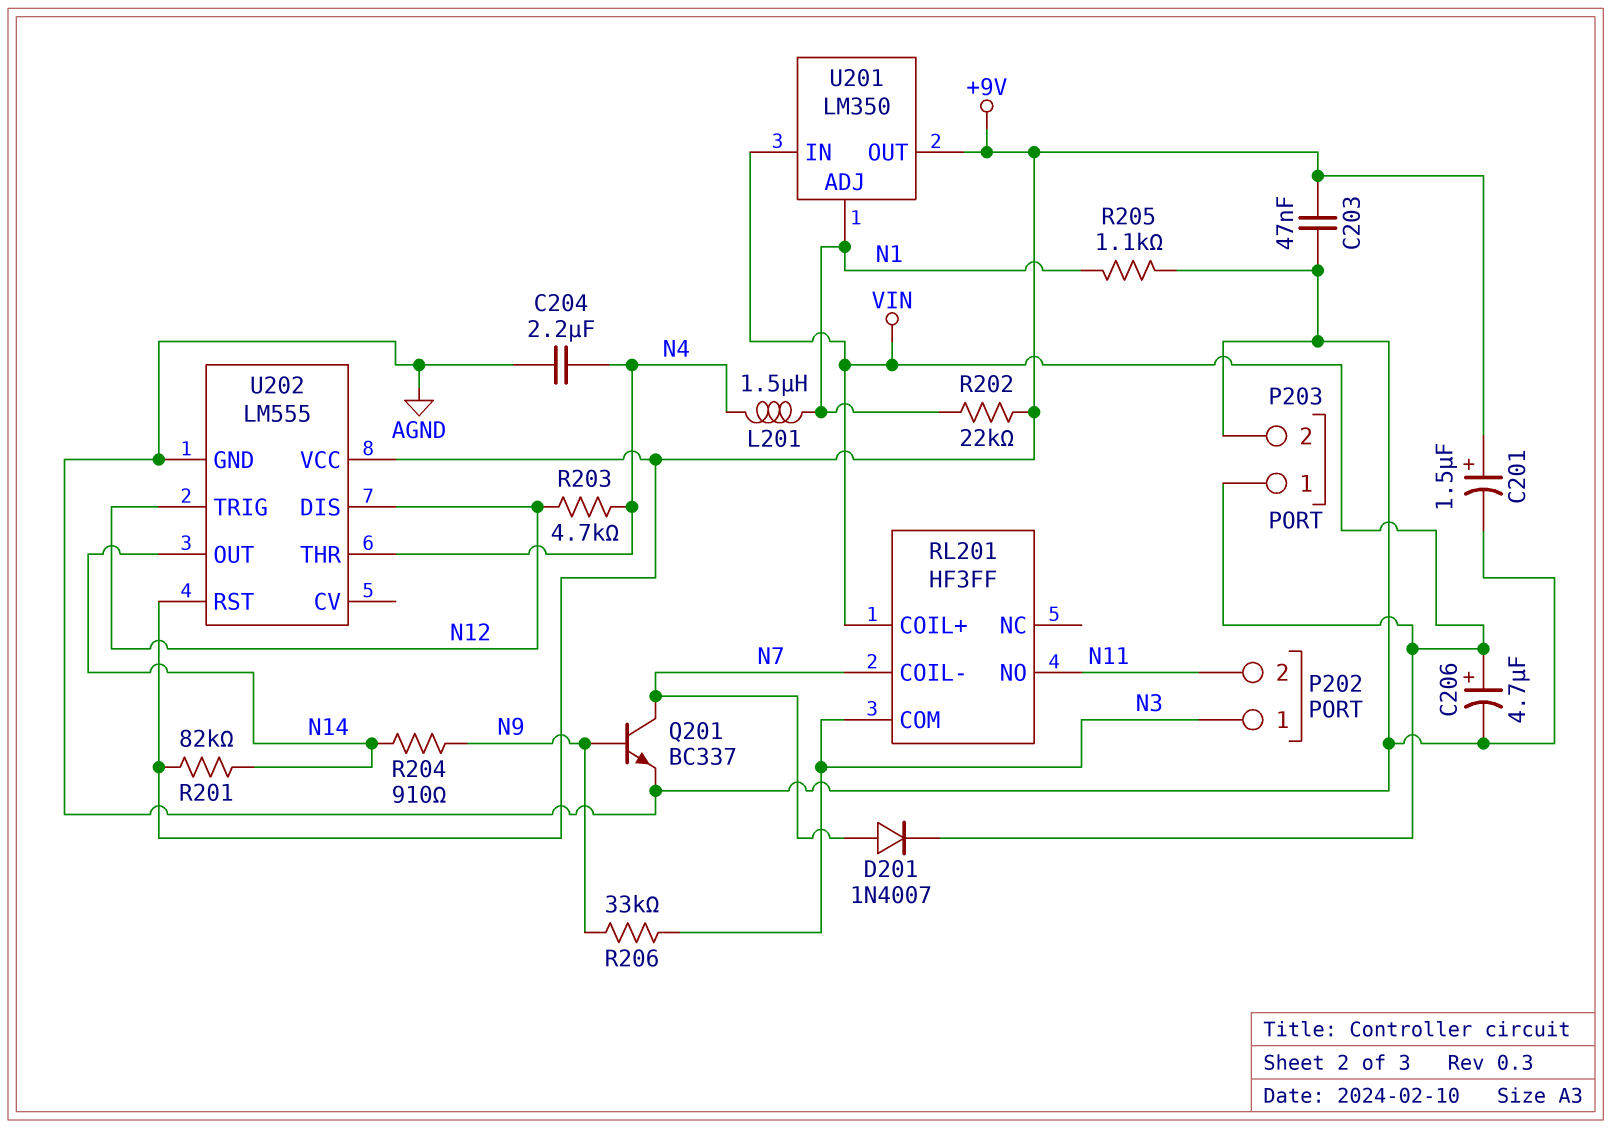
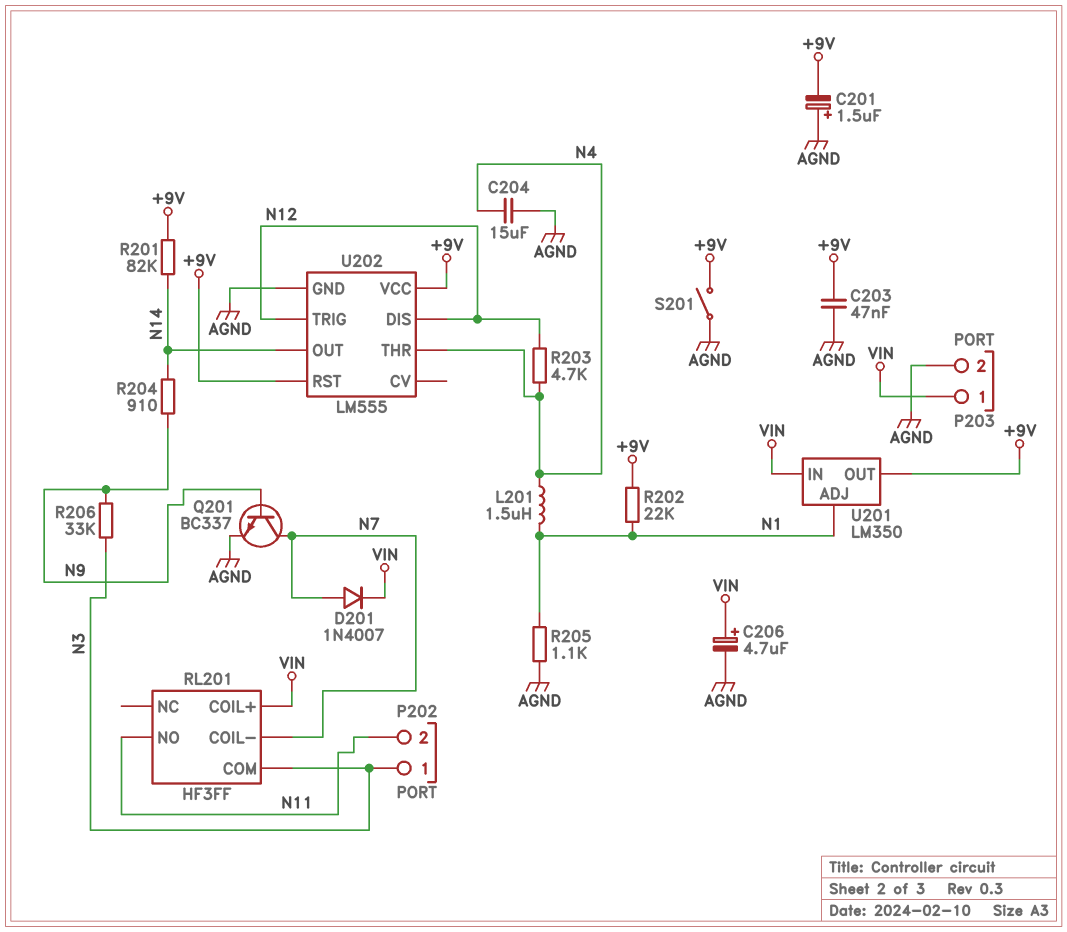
C201: 1.5uF (plus +9V, minus AGND) -> 1.5uF (plus AGND, minus +9V)
C204: 2.2uF (AGND, N4) -> 15uF (AGND, N4)
S201: none -> switch (+9V, AGND)

